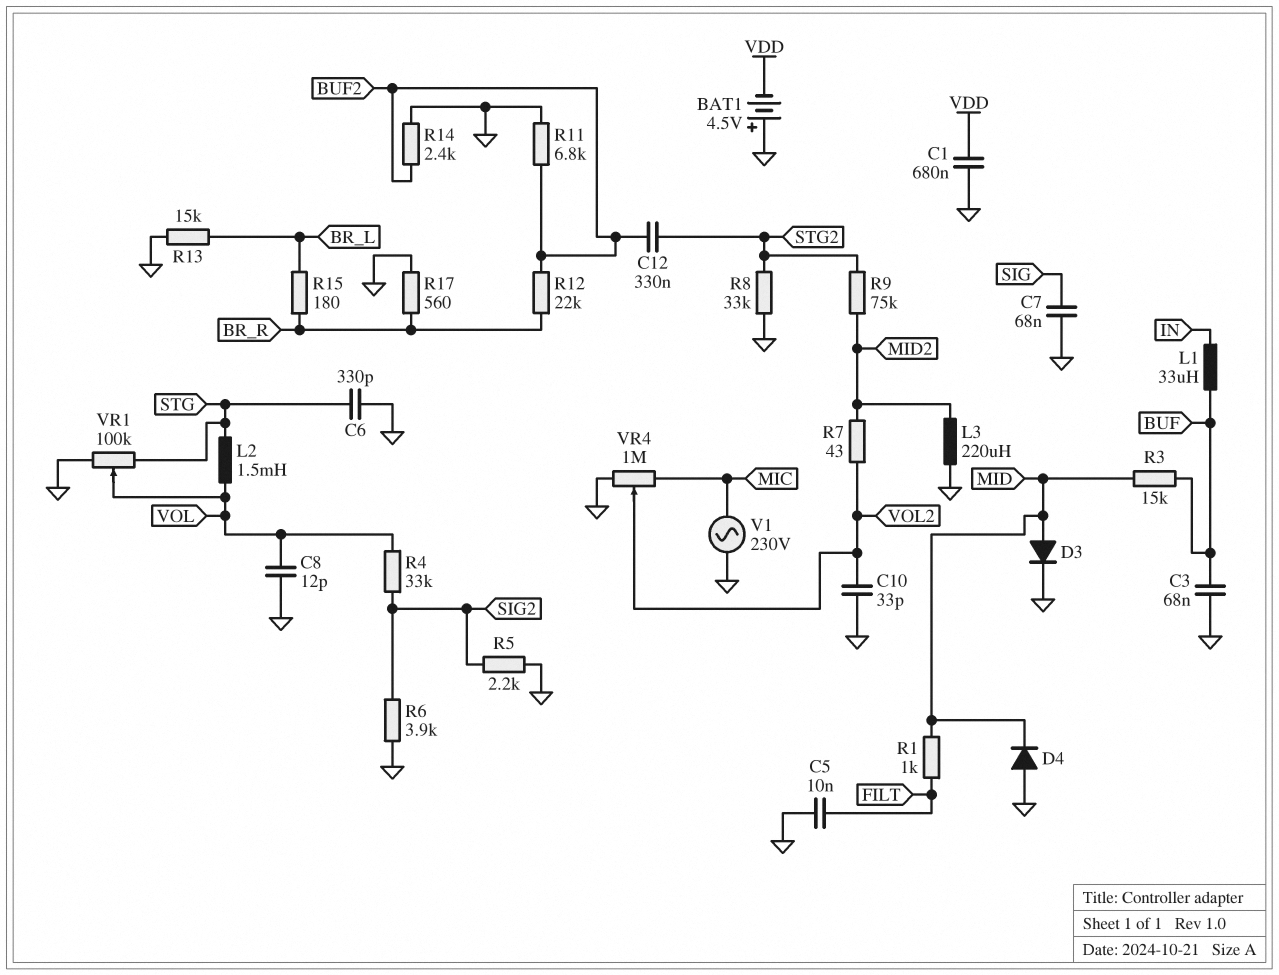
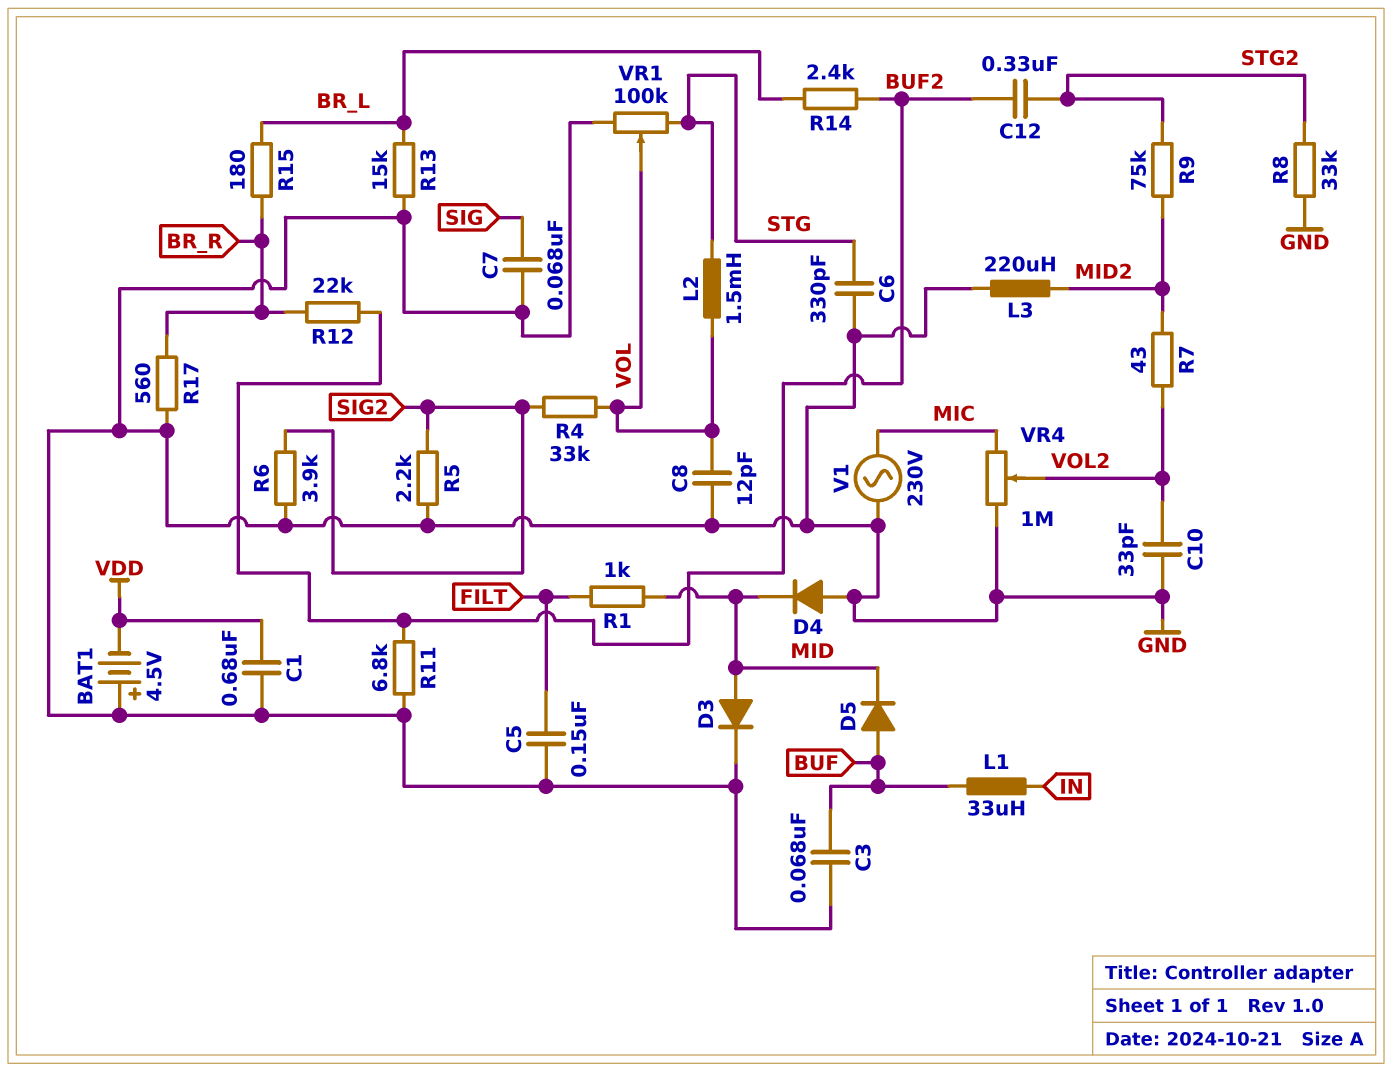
C5: 10nF (FILT, GND) -> 150nF (FILT, GND)
D5: none -> diode (A BUF, K MID)
R3: 15k (BUF, MID) -> none
R14: 2.4k (BUF2, GND) -> 2.4k (BR_L, BUF2)

